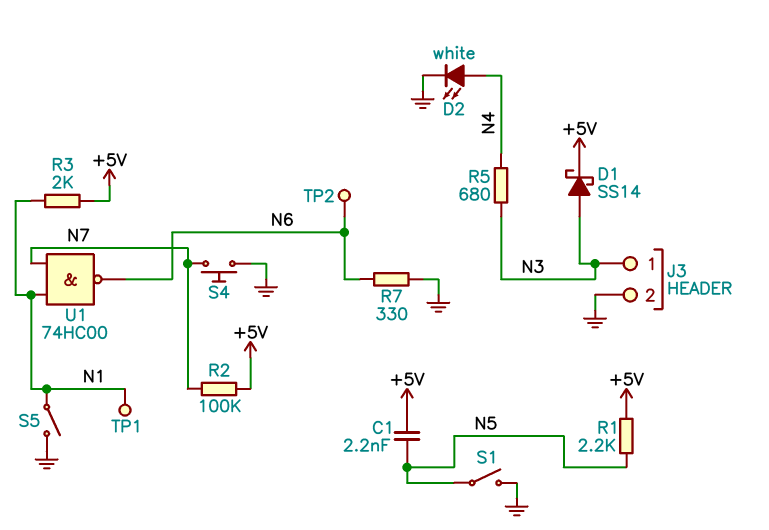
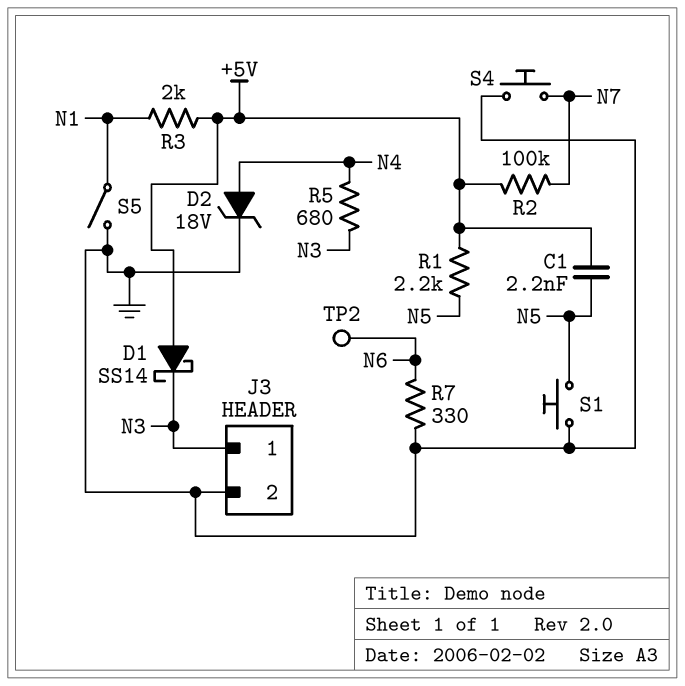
D1: schottky SS14 (A N3, K +5V) -> schottky SS14 (A +5V, K N3)
D2: LED white (A N4, K GND) -> zener 18V (A N4, K GND)
S1: switch (GND, N5) -> button (GND, N5)
TP1: test point (N1) -> none
U1: NAND 74HC00 (in N1, in N7, out N6) -> none

